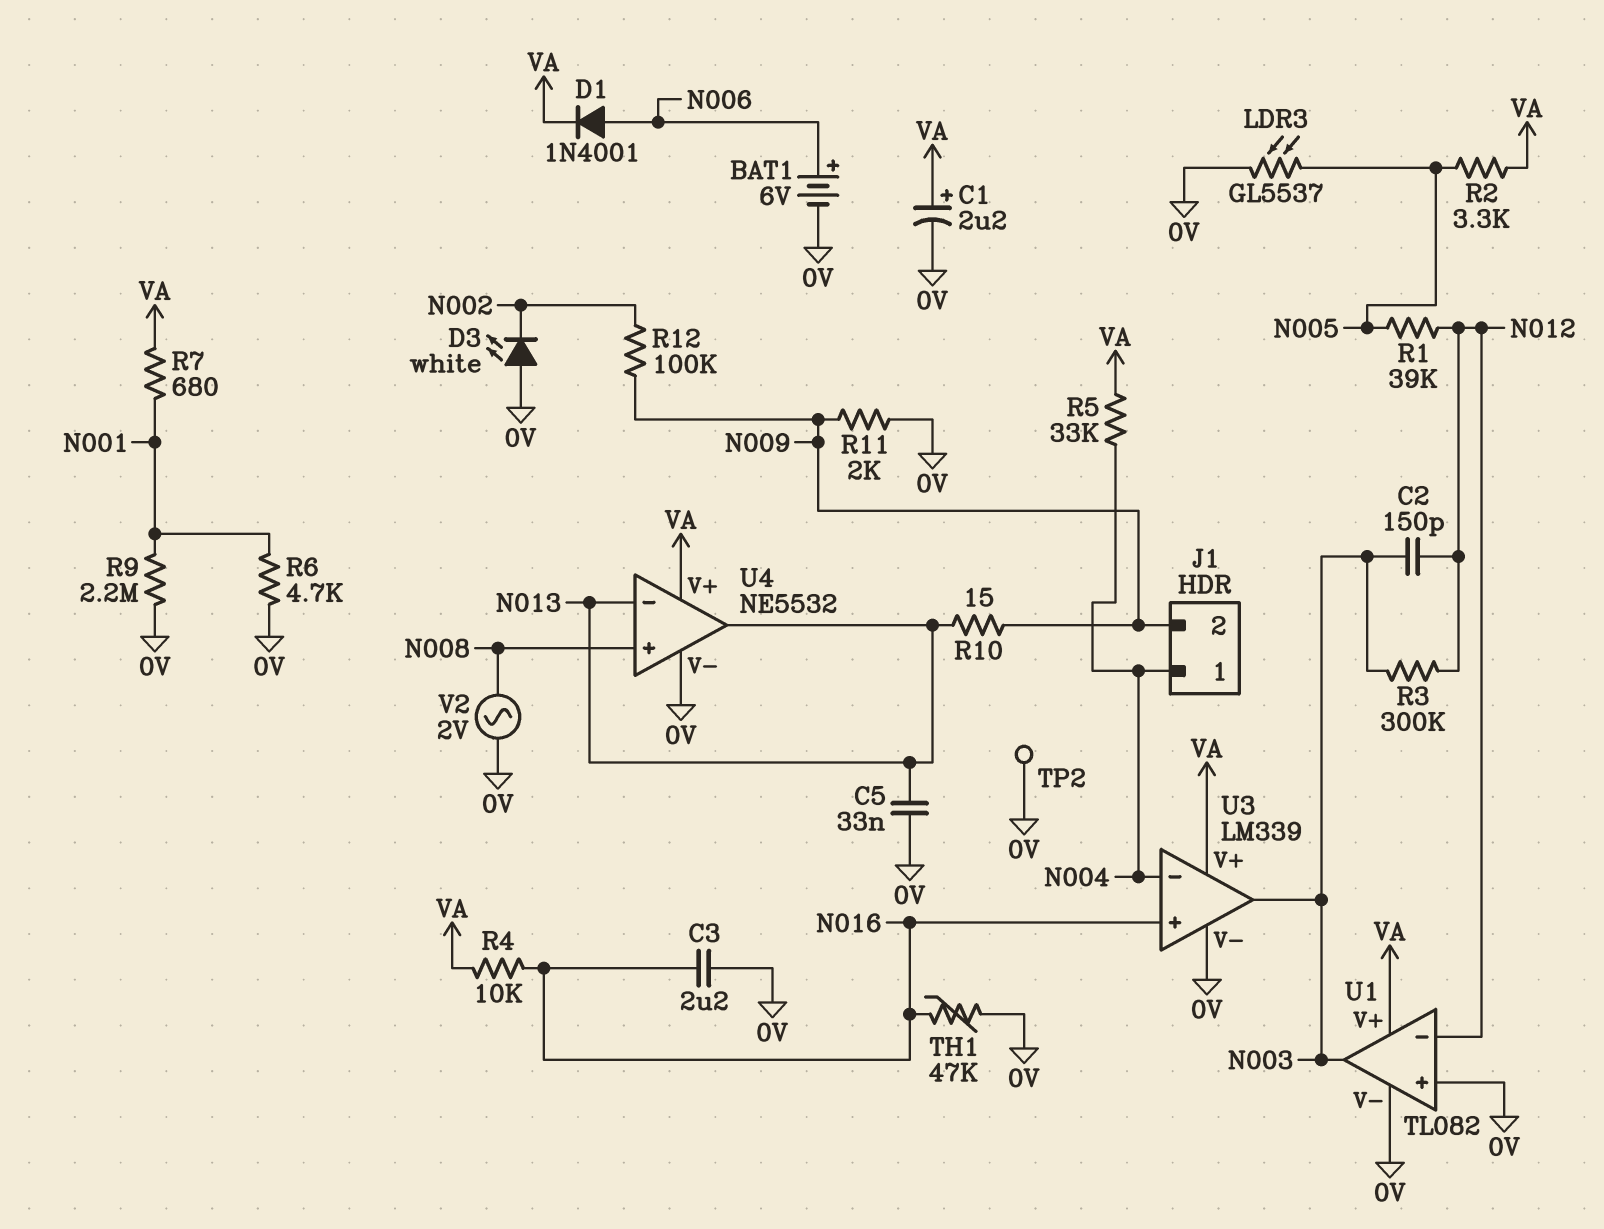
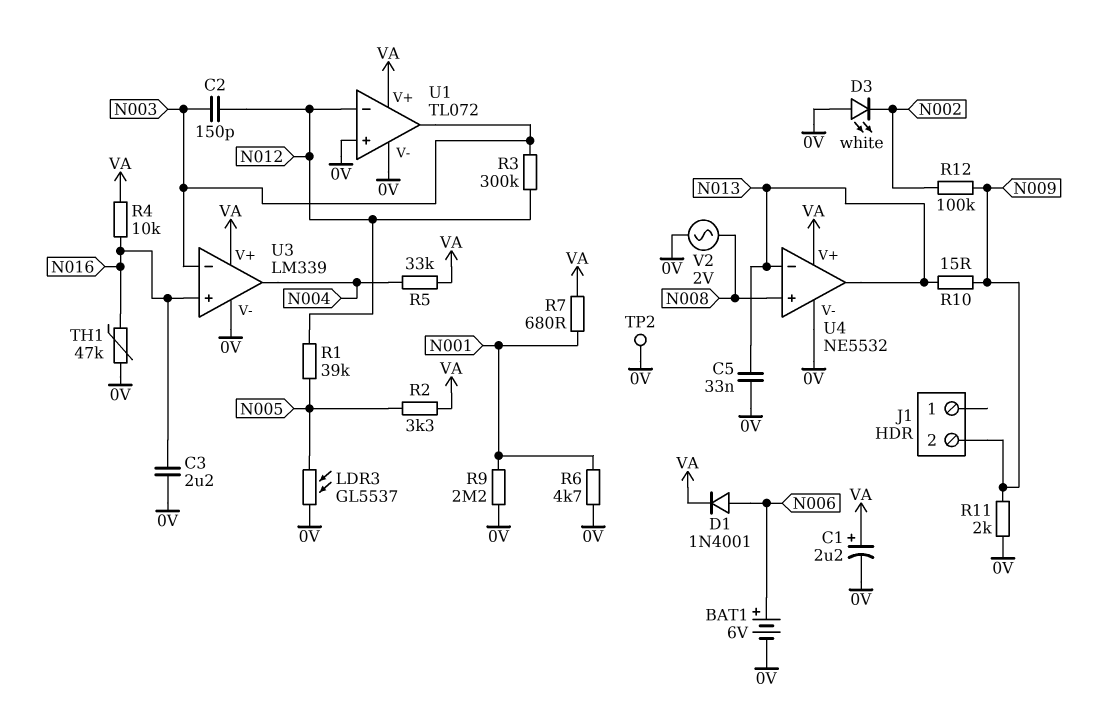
J1 pin 1: N004 -> none
U1: TL082 -> TL072
U3 pin in-: N004 -> N003
U3 pin out: N003 -> N004

